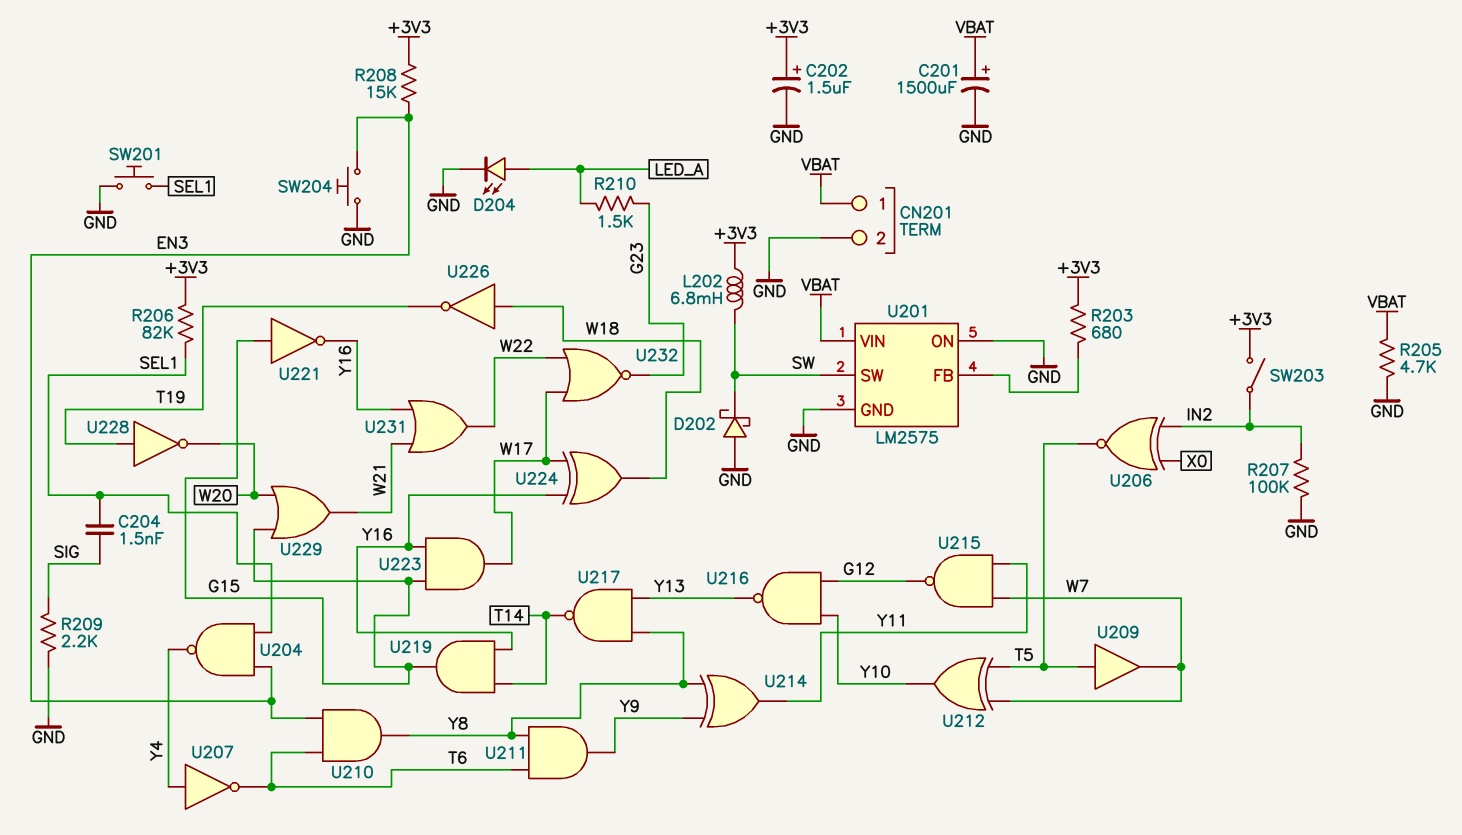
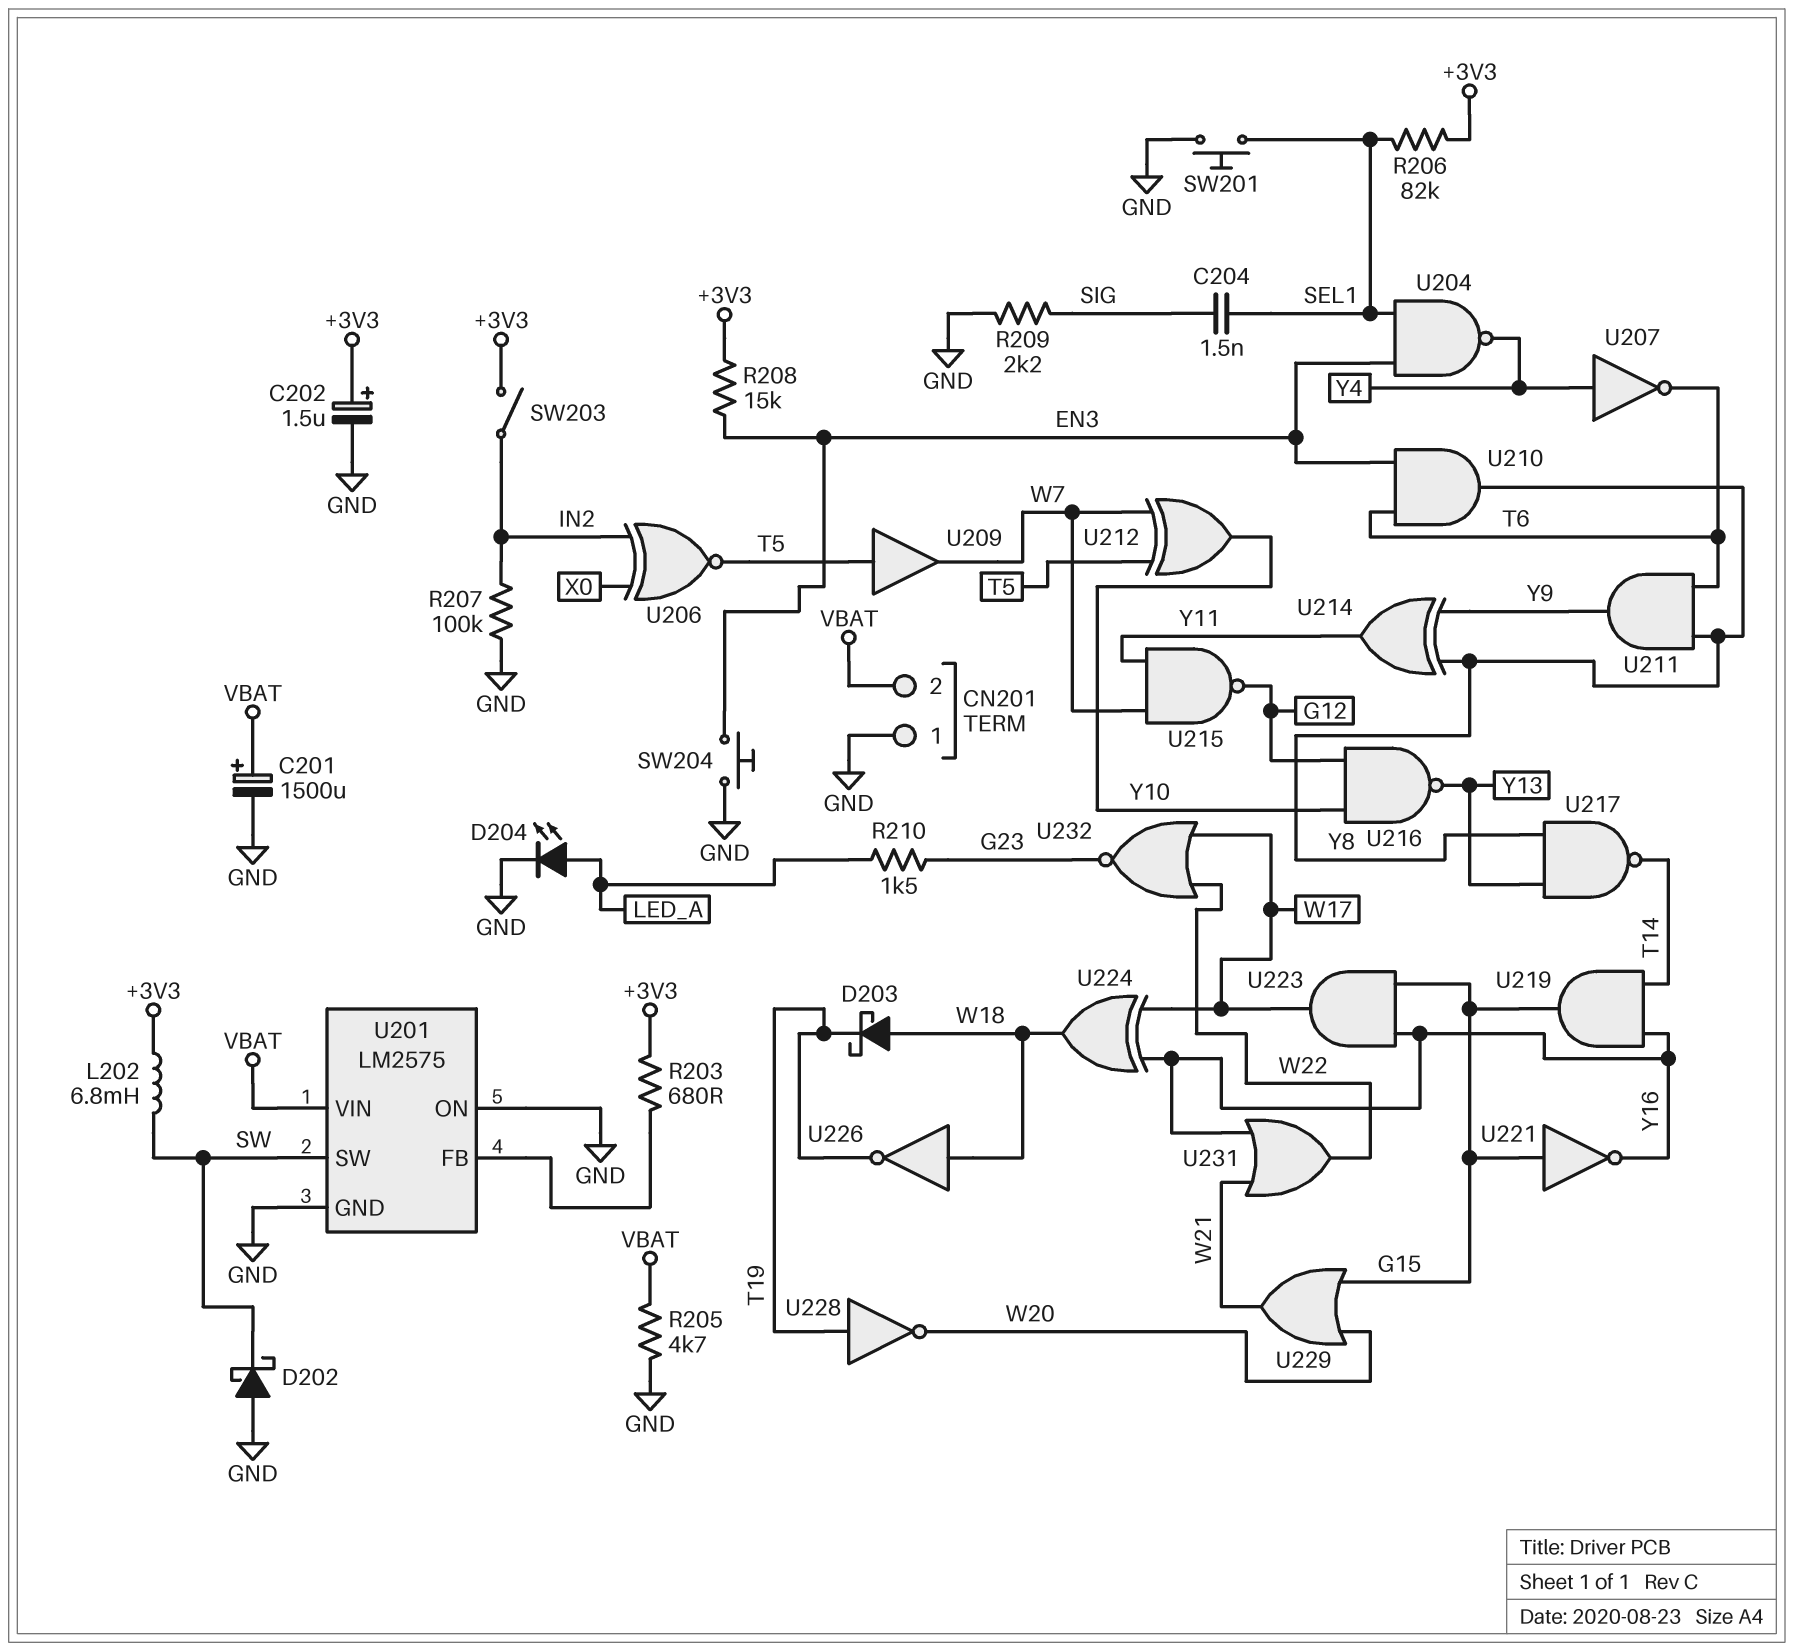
CN201 pin 1: VBAT -> GND
CN201 pin 2: GND -> VBAT
D203: none -> schottky (A W18, K T19)

